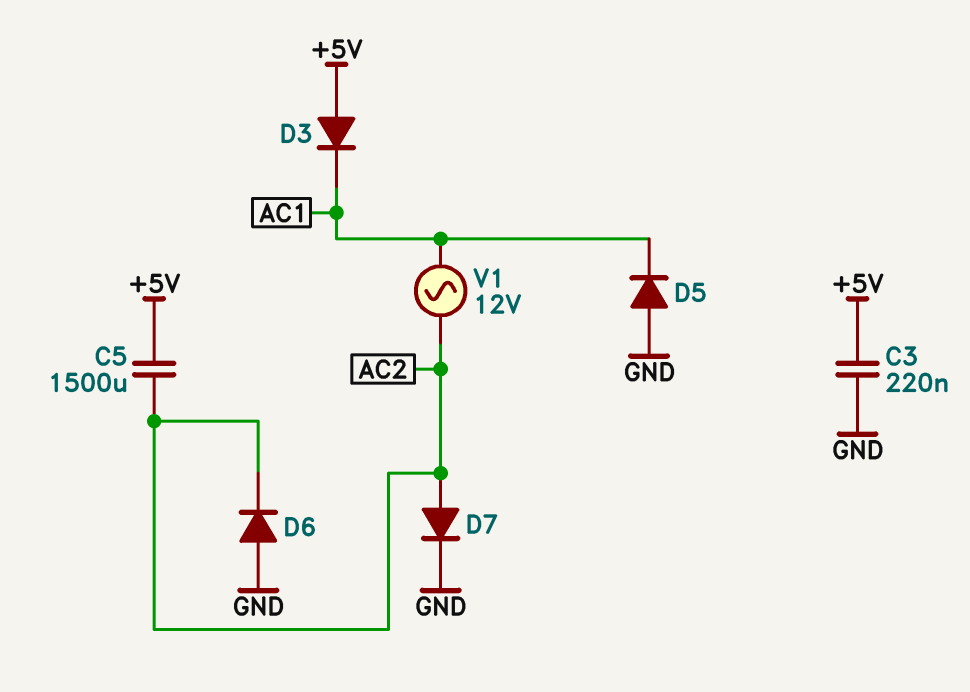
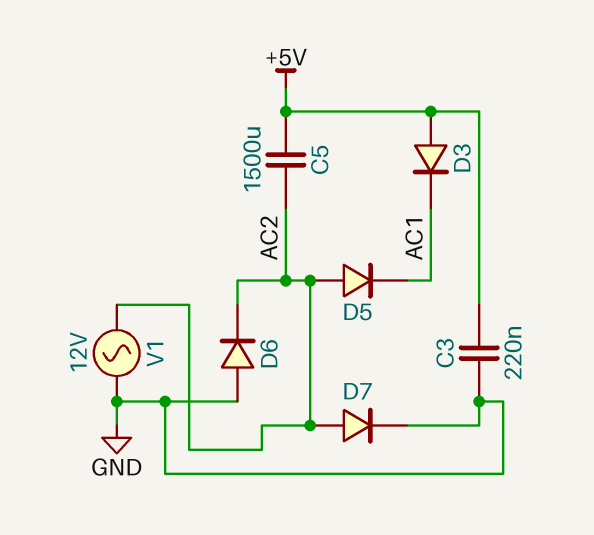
D5: diode (A GND, K AC1) -> diode (A AC2, K AC1)
V1: AC 12V (AC1, AC2) -> AC 12V (AC2, GND)

